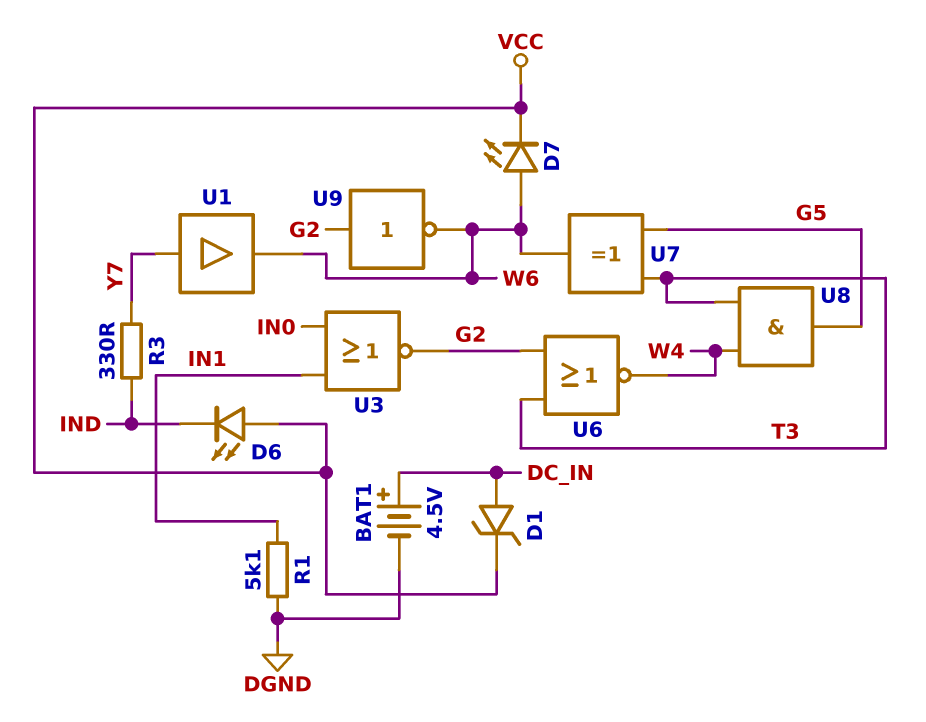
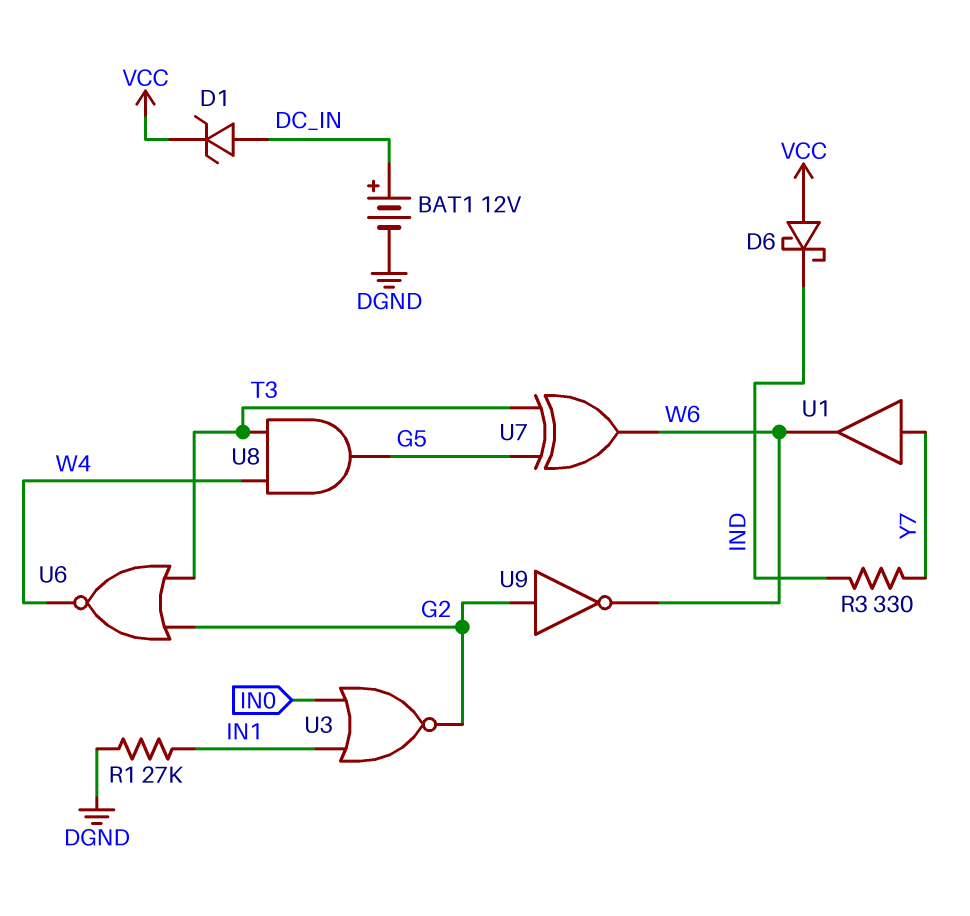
BAT1: 4.5V (plus DC_IN, minus DGND) -> 12V (plus DC_IN, minus DGND)
D6: LED (A VCC, K IND) -> schottky (A VCC, K IND)
D7: LED (A W6, K VCC) -> none
R1: 5.1k (DGND, IN1) -> 27k (DGND, IN1)

